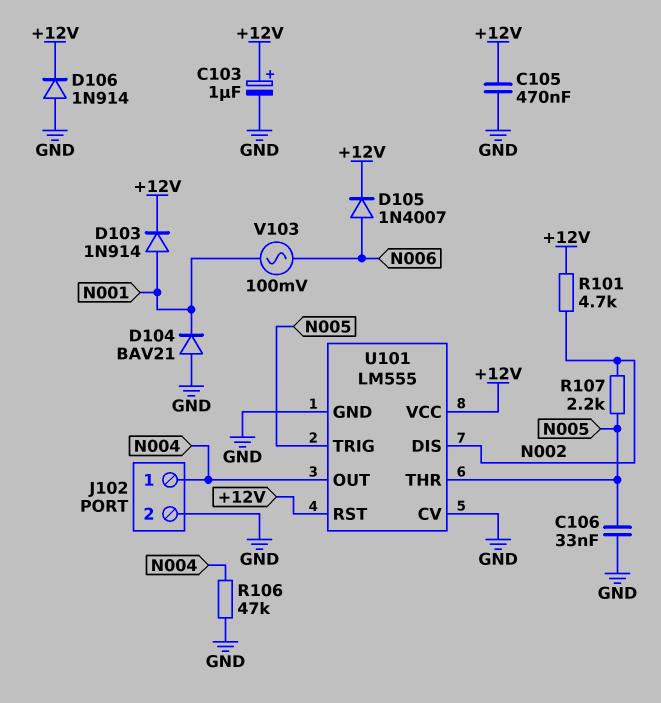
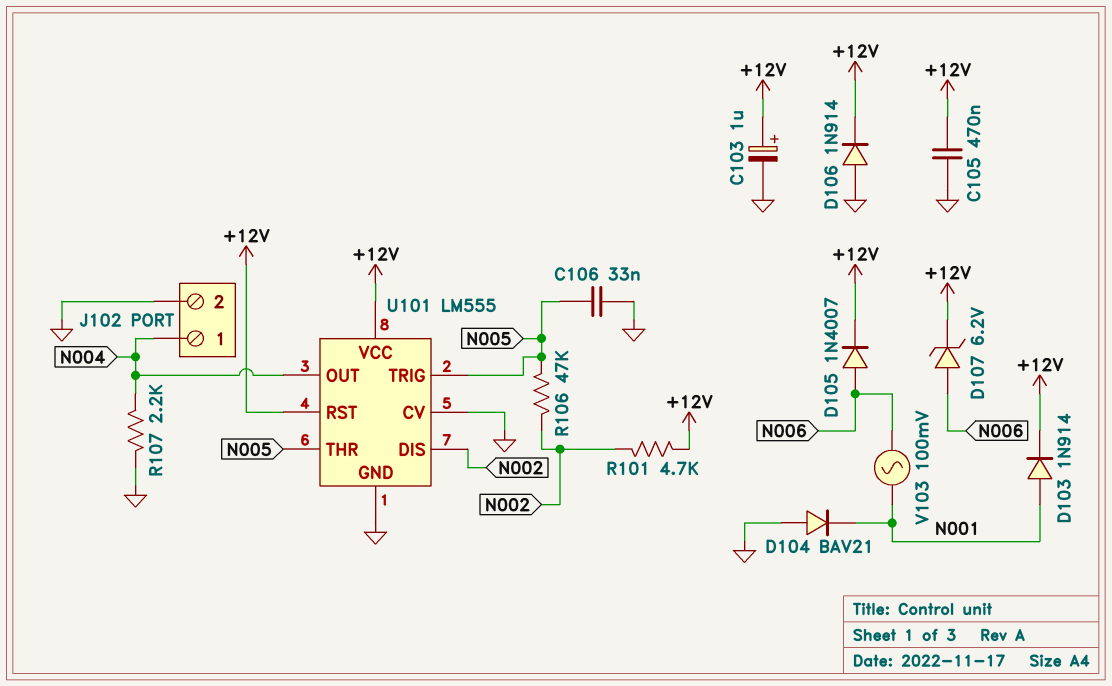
D107: none -> zener 6.2V (A N006, K +12V)
R106: 47k (GND, N004) -> 47k (N002, N005)
R107: 2.2k (N002, N005) -> 2.2k (GND, N004)

